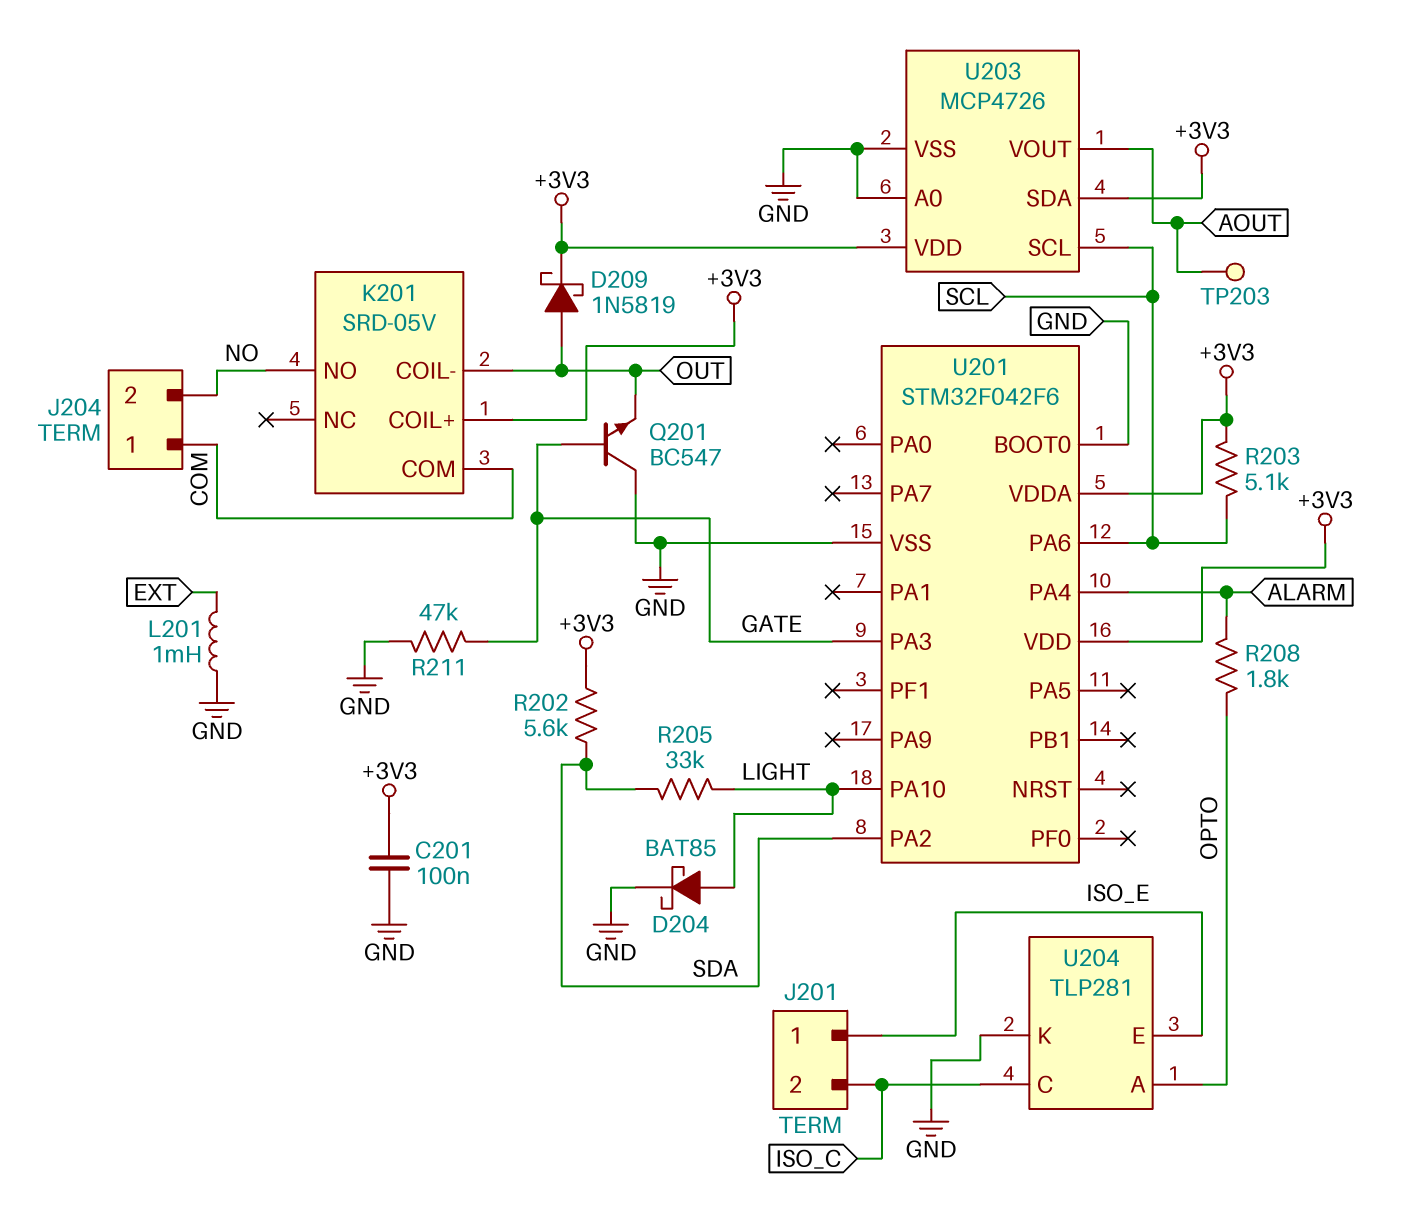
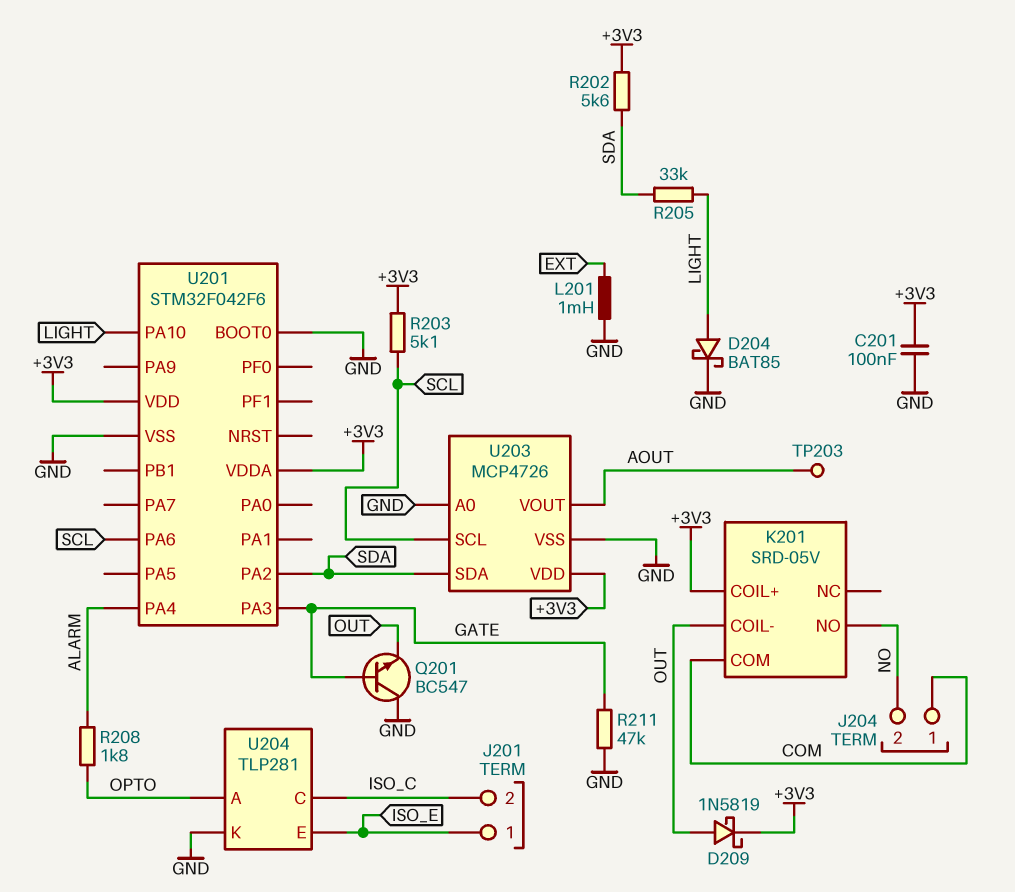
U203 pin SDA: +3V3 -> SDA

